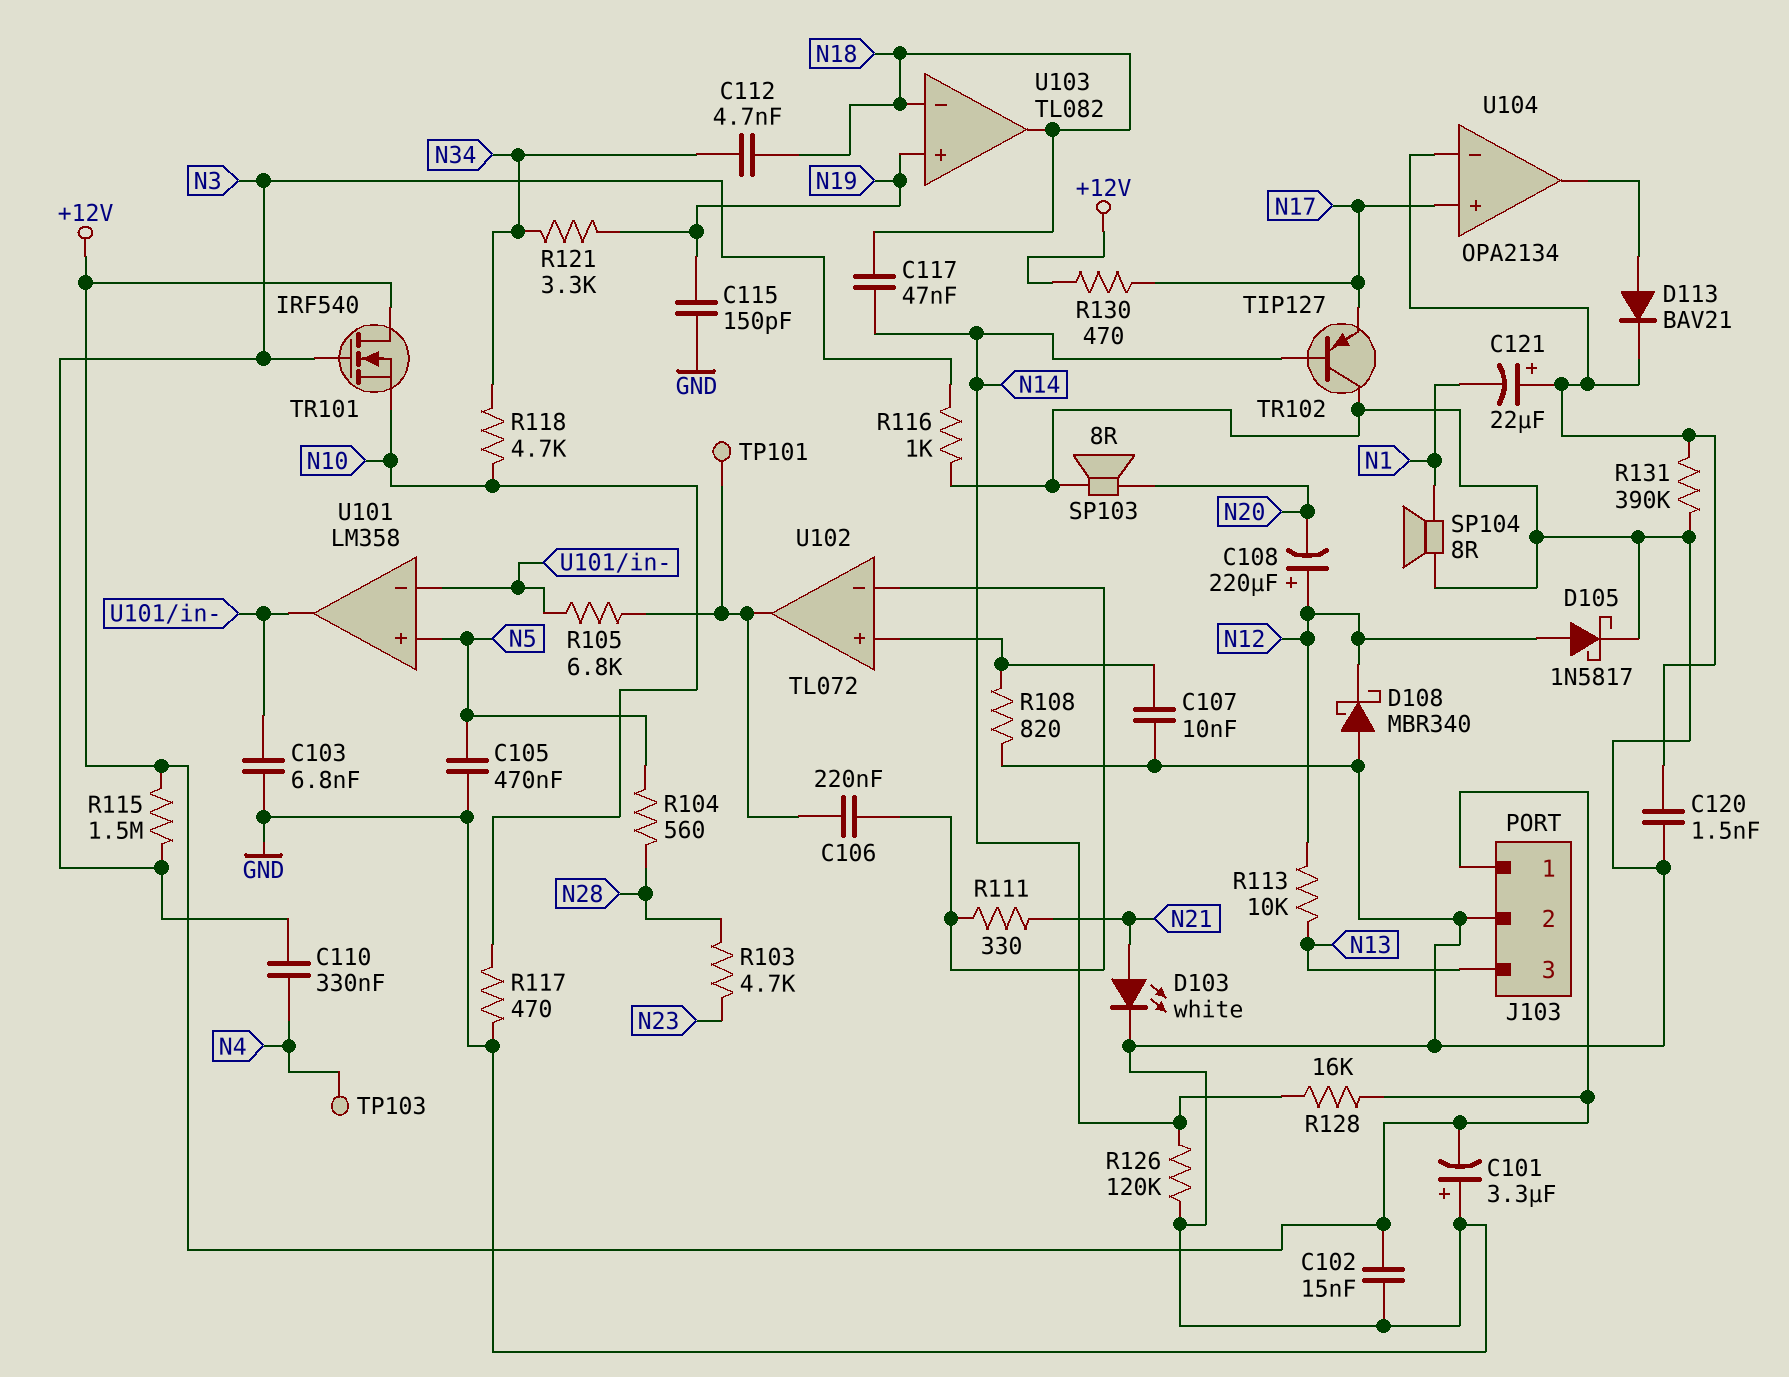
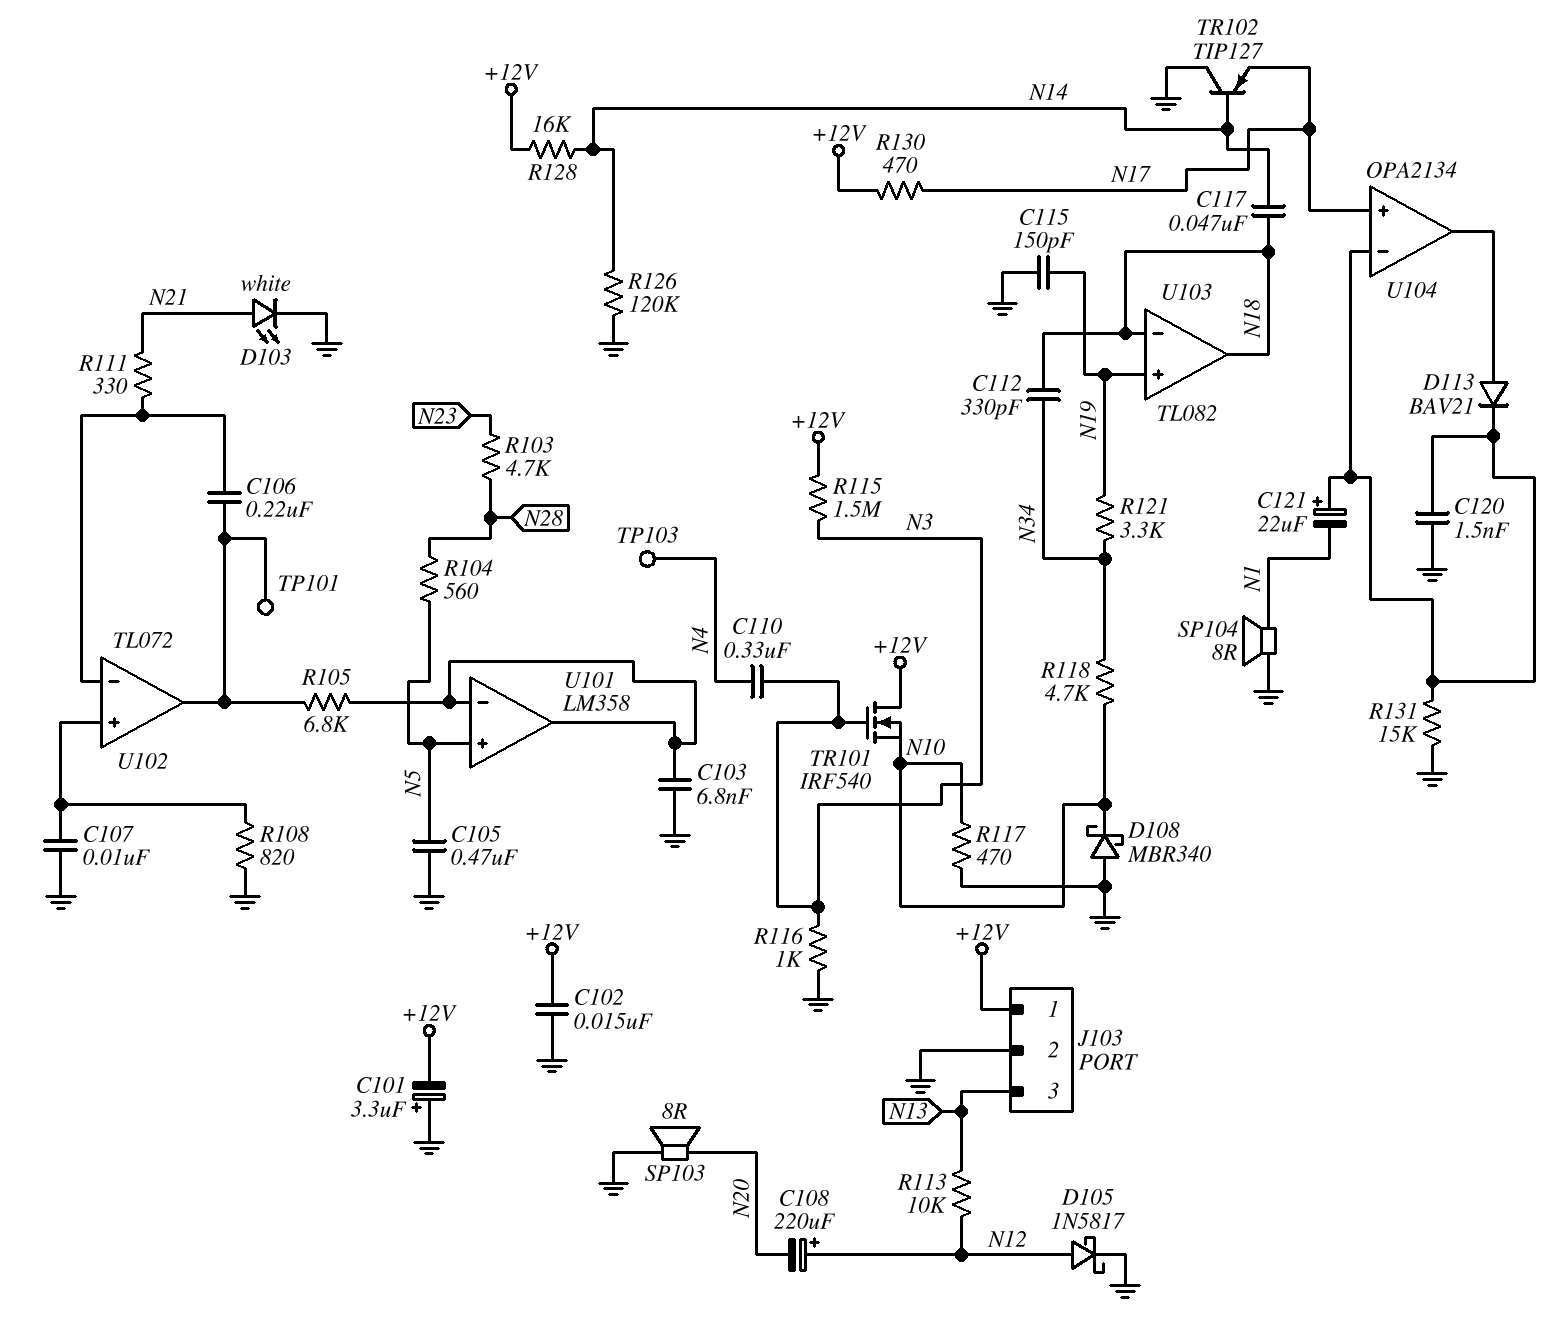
C112: 4.7nF (N18, N34) -> 330pF (N18, N34)
D108: schottky MBR340 (A GND, K N12) -> schottky MBR340 (A GND, K N10)
R131: 390k (GND, U104/in-) -> 15k (GND, U104/in-)

